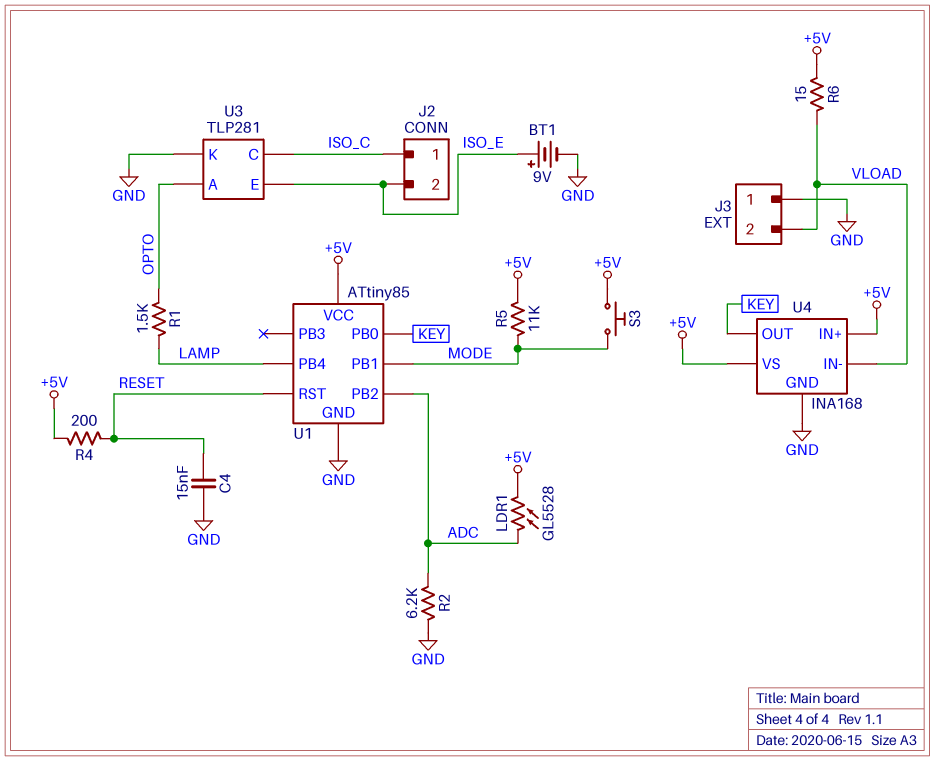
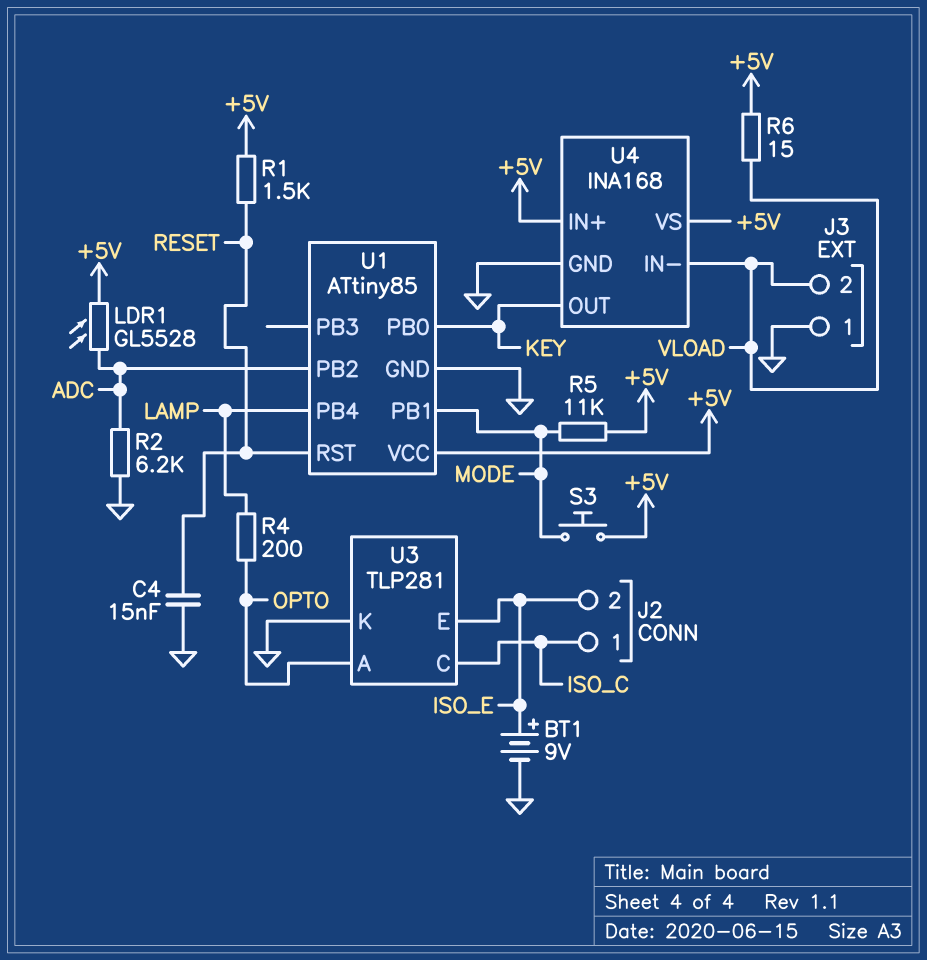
R1: 1.5k (LAMP, OPTO) -> 1.5k (+5V, RESET)
R4: 200 (+5V, RESET) -> 200 (LAMP, OPTO)

